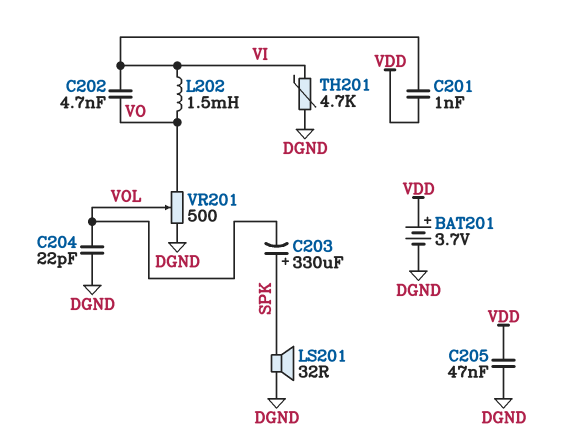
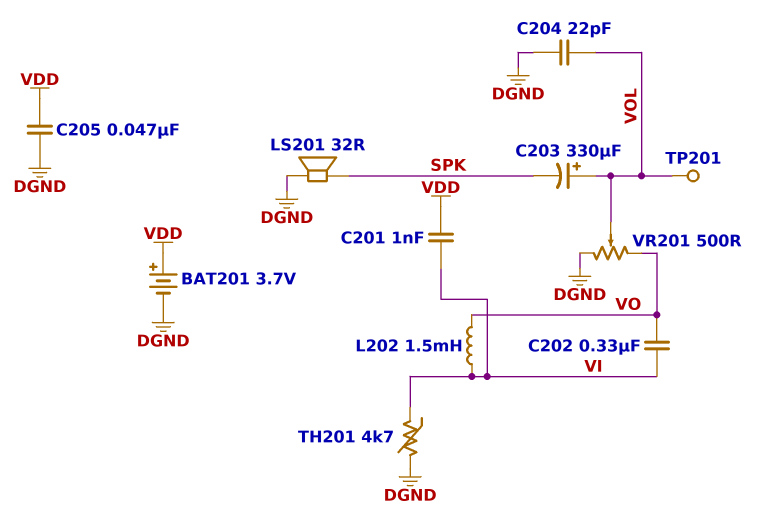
C202: 4.7nF (VI, VO) -> 330nF (VI, VO)
C203: 330uF (plus SPK, minus VOL) -> 330uF (plus VOL, minus SPK)
TP201: none -> test point (VOL)

